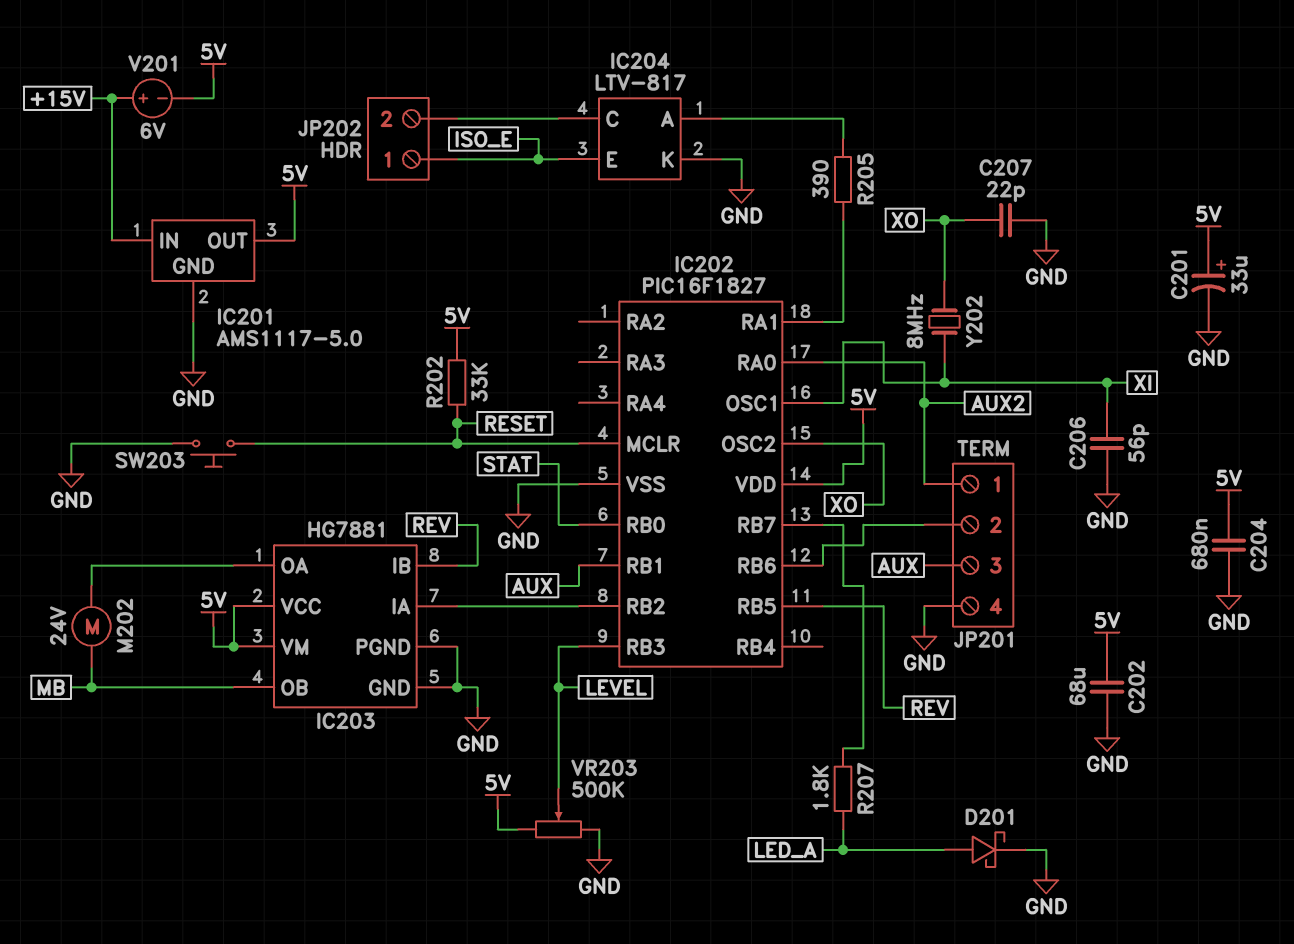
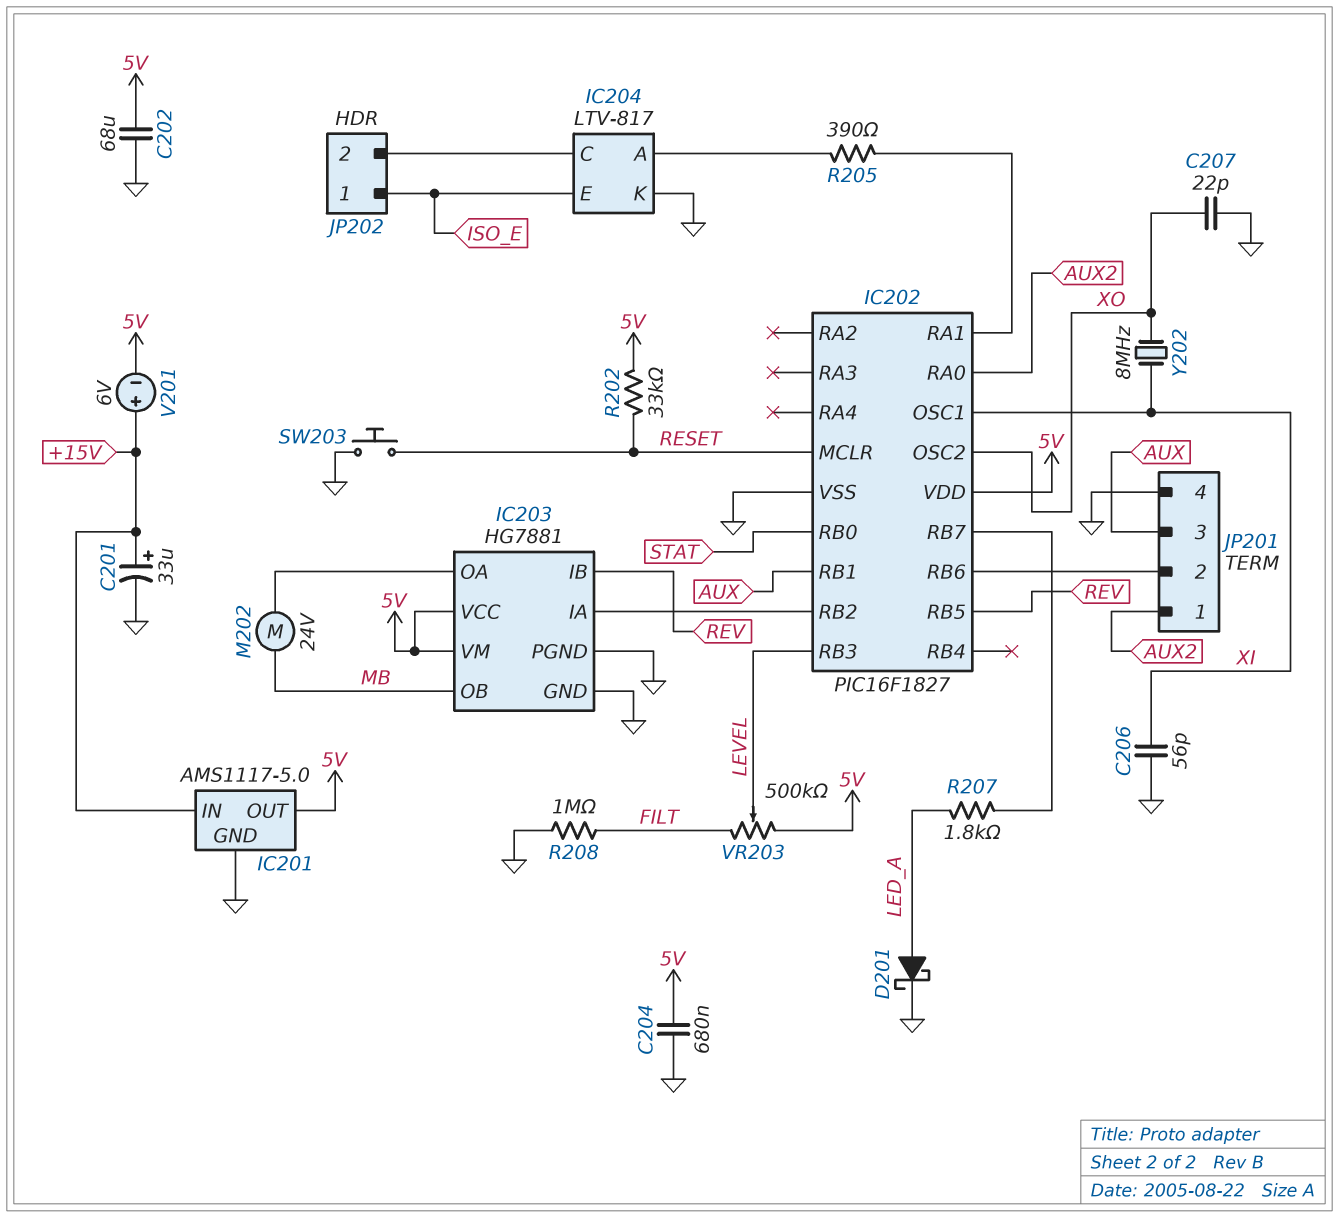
C201: 33uF (plus 5V, minus GND) -> 33uF (plus +15V, minus GND)
R208: none -> 1M (FILT, GND)
VR203: 500k (5V, GND, wiper LEVEL) -> 500k (5V, FILT, wiper LEVEL)

